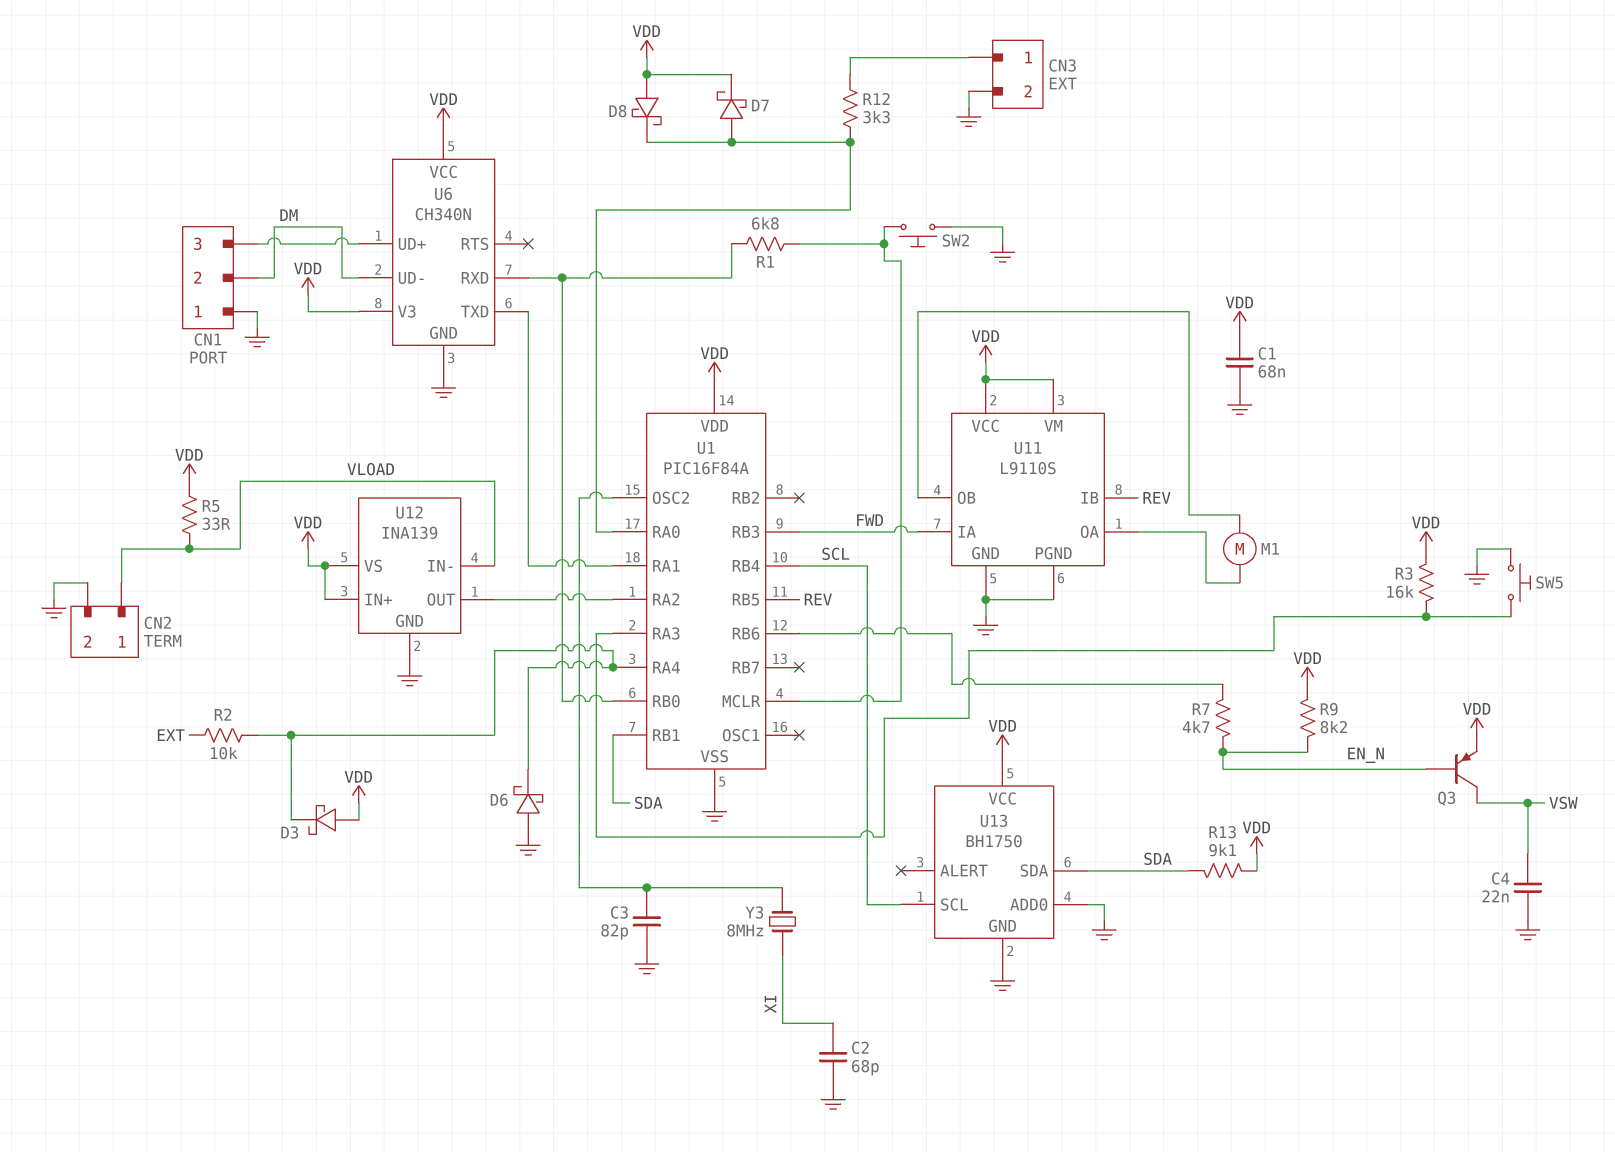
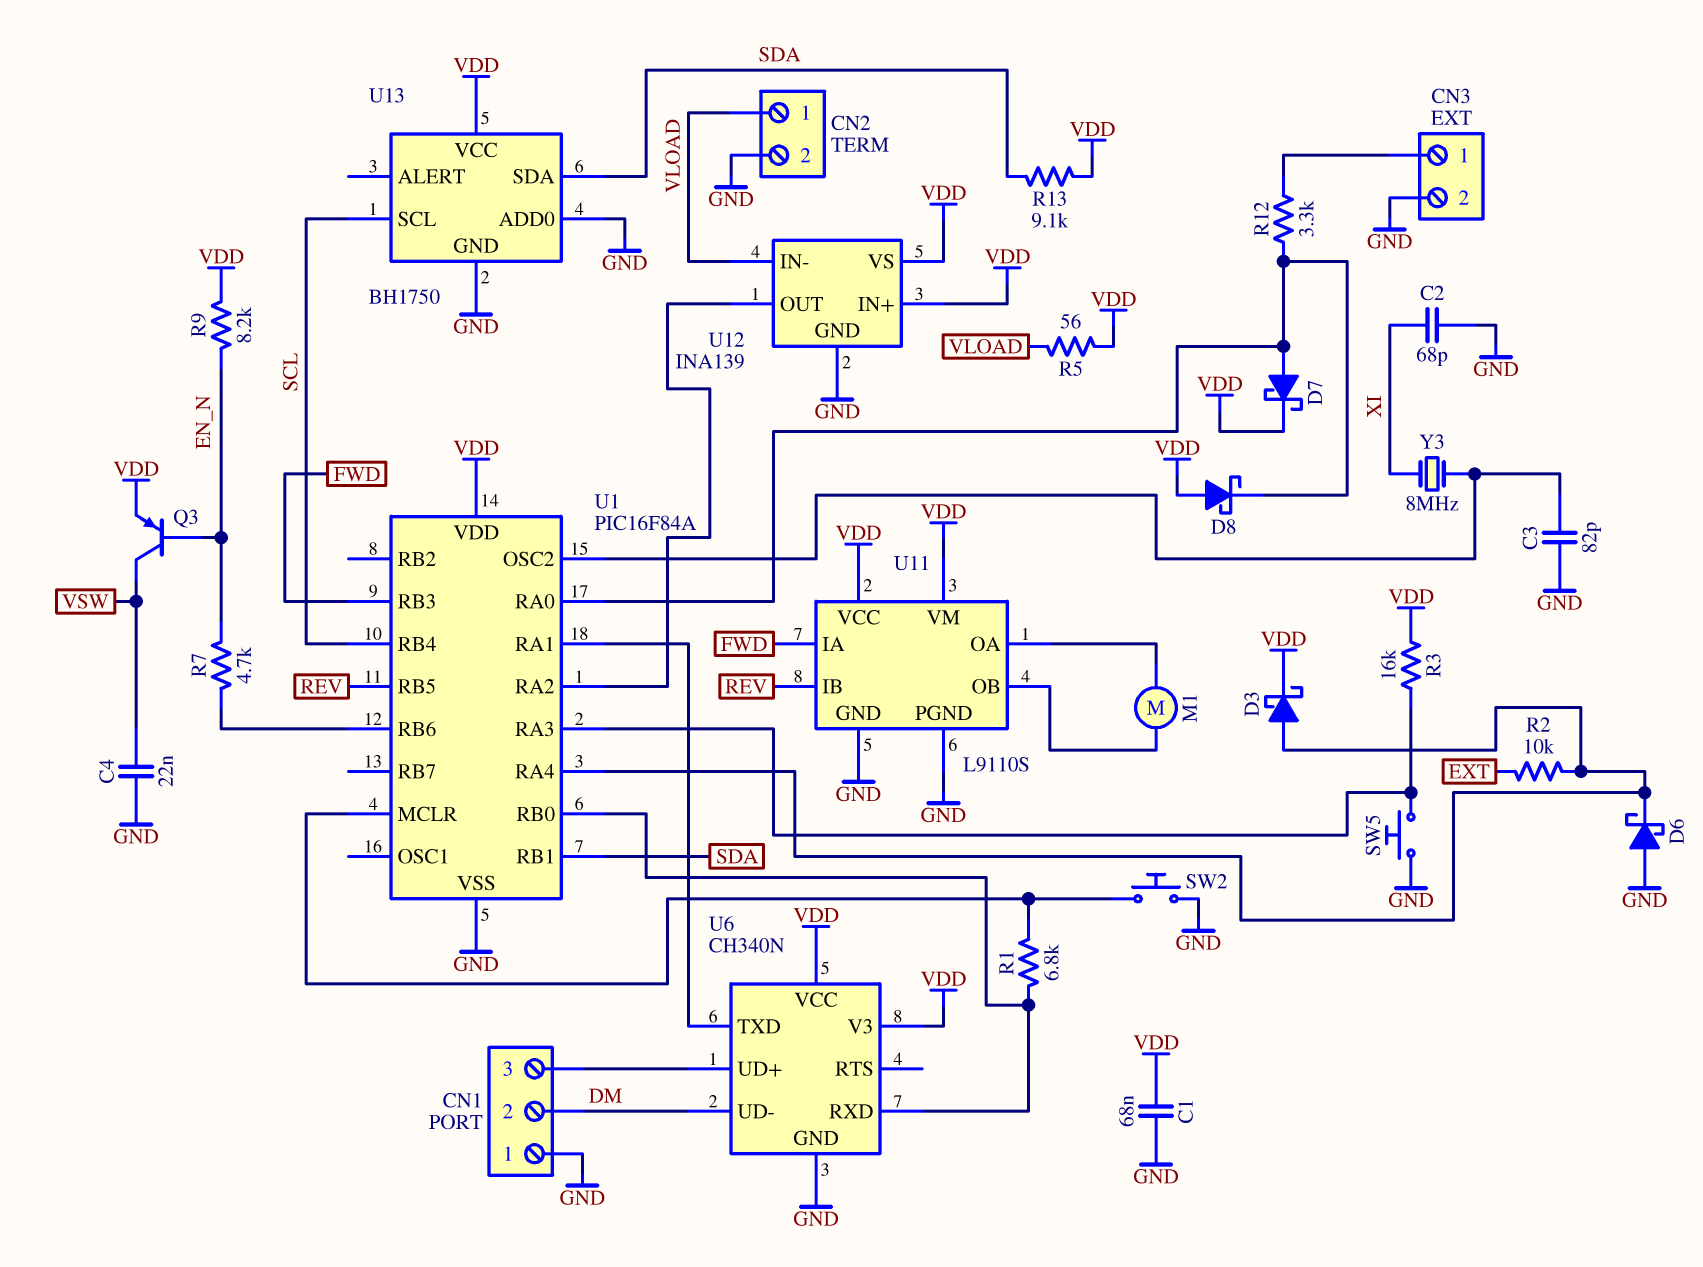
D3: schottky (A VDD, K U1/RA4) -> schottky (A U1/RA4, K VDD)
R5: 33 (VDD, VLOAD) -> 56 (VDD, VLOAD)

